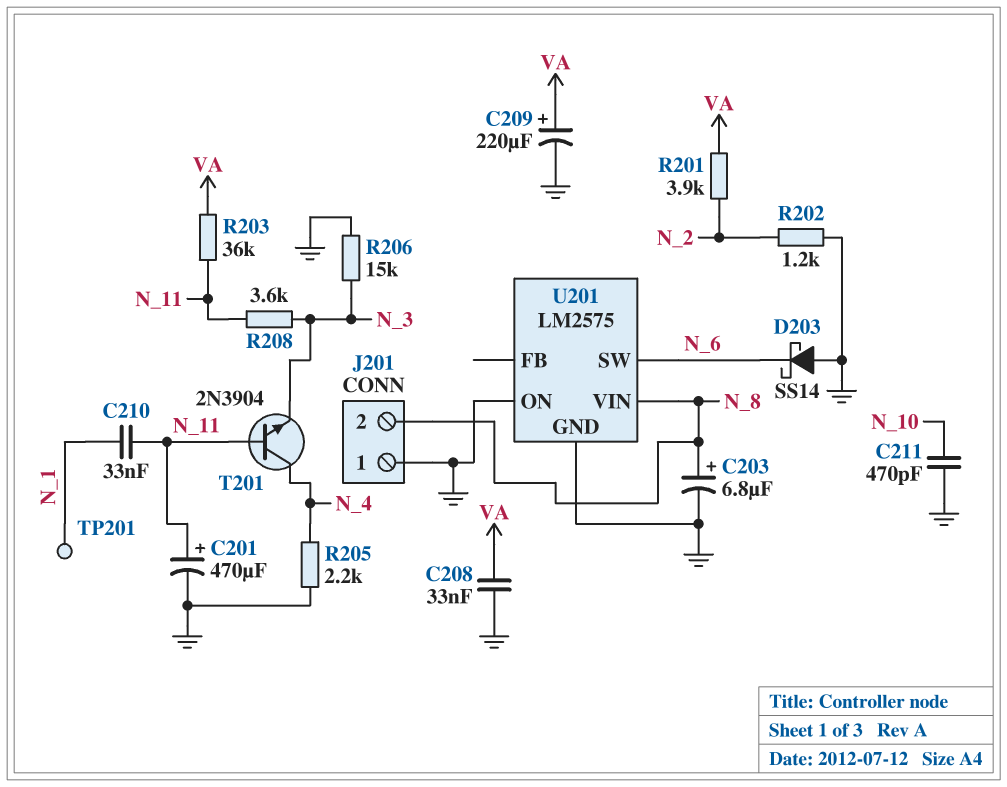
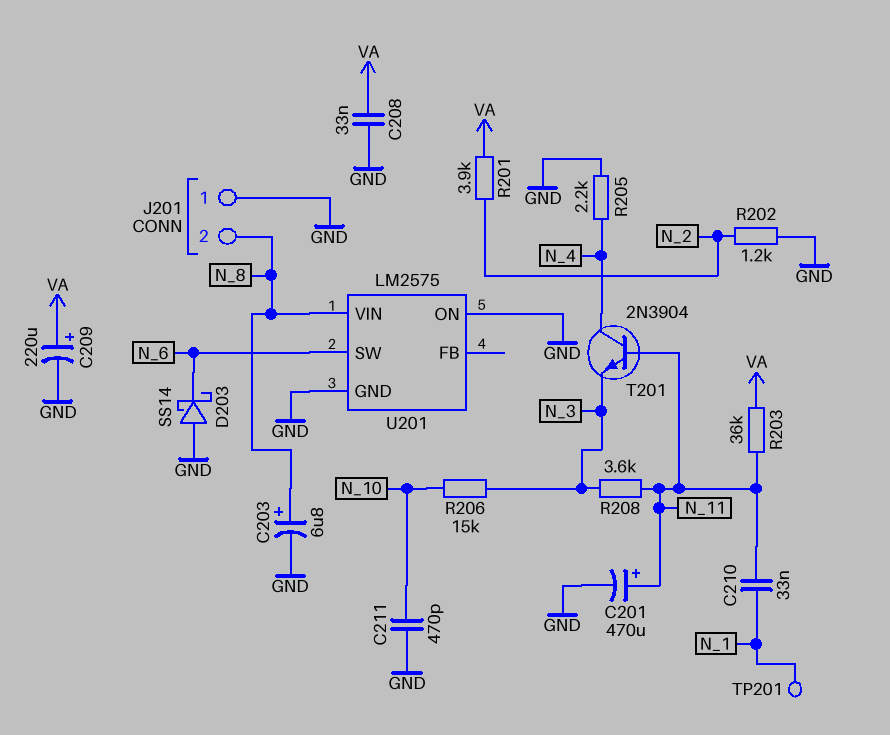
R206: 15k (GND, N_3) -> 15k (N_3, N_10)

